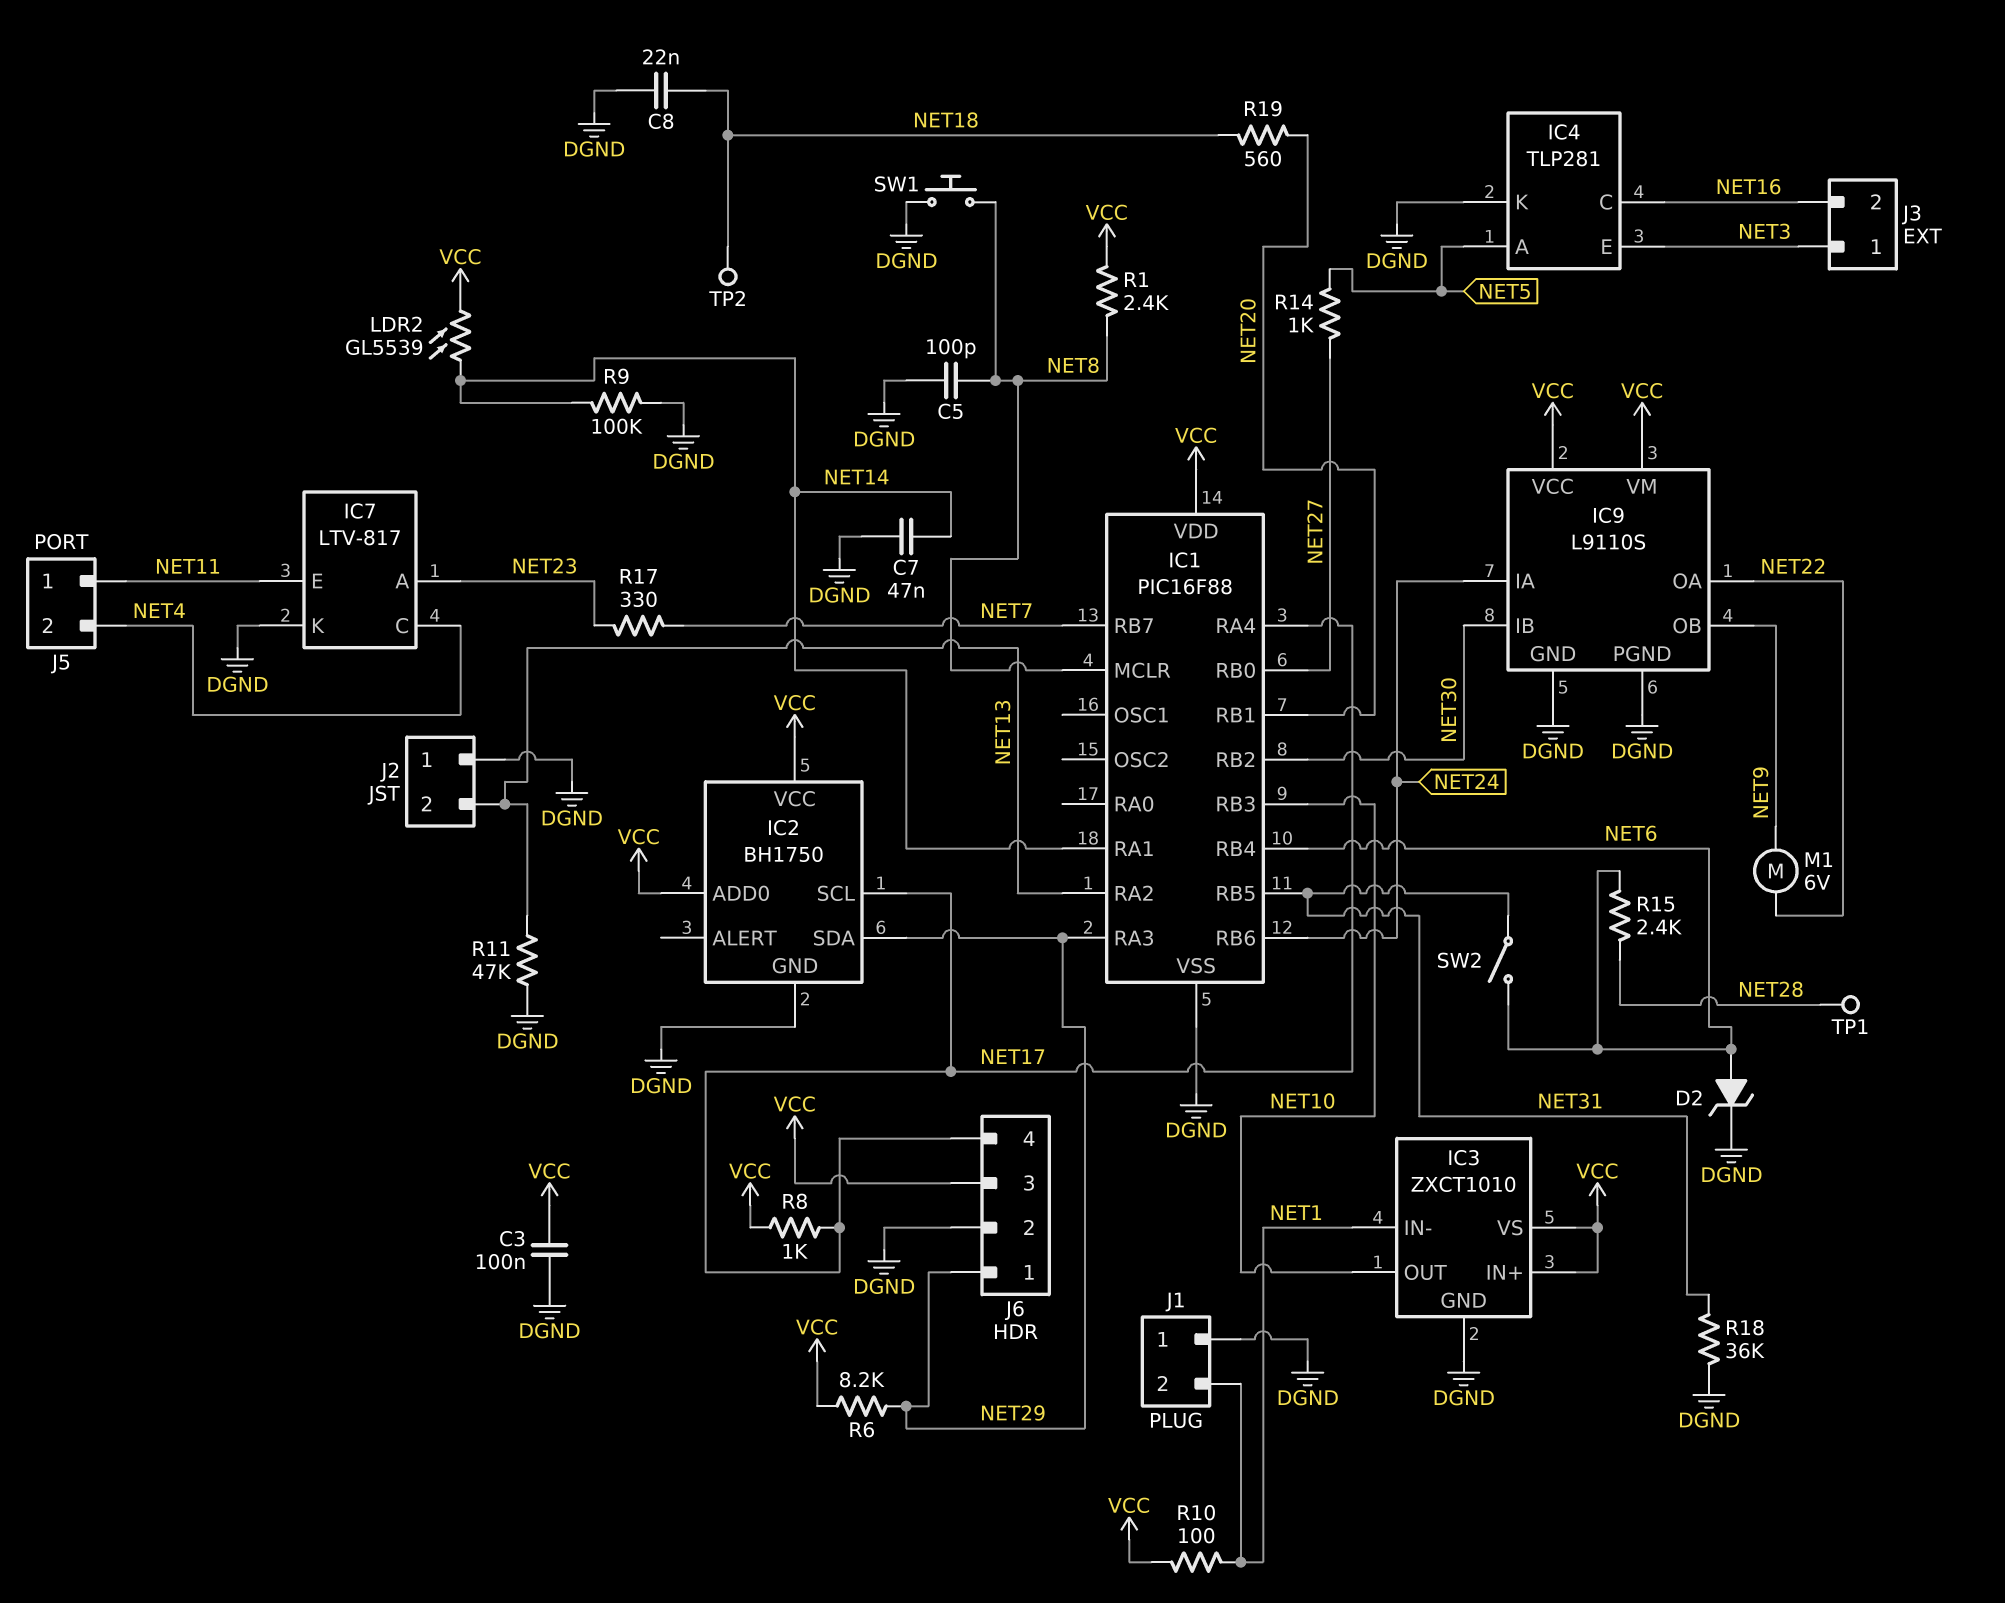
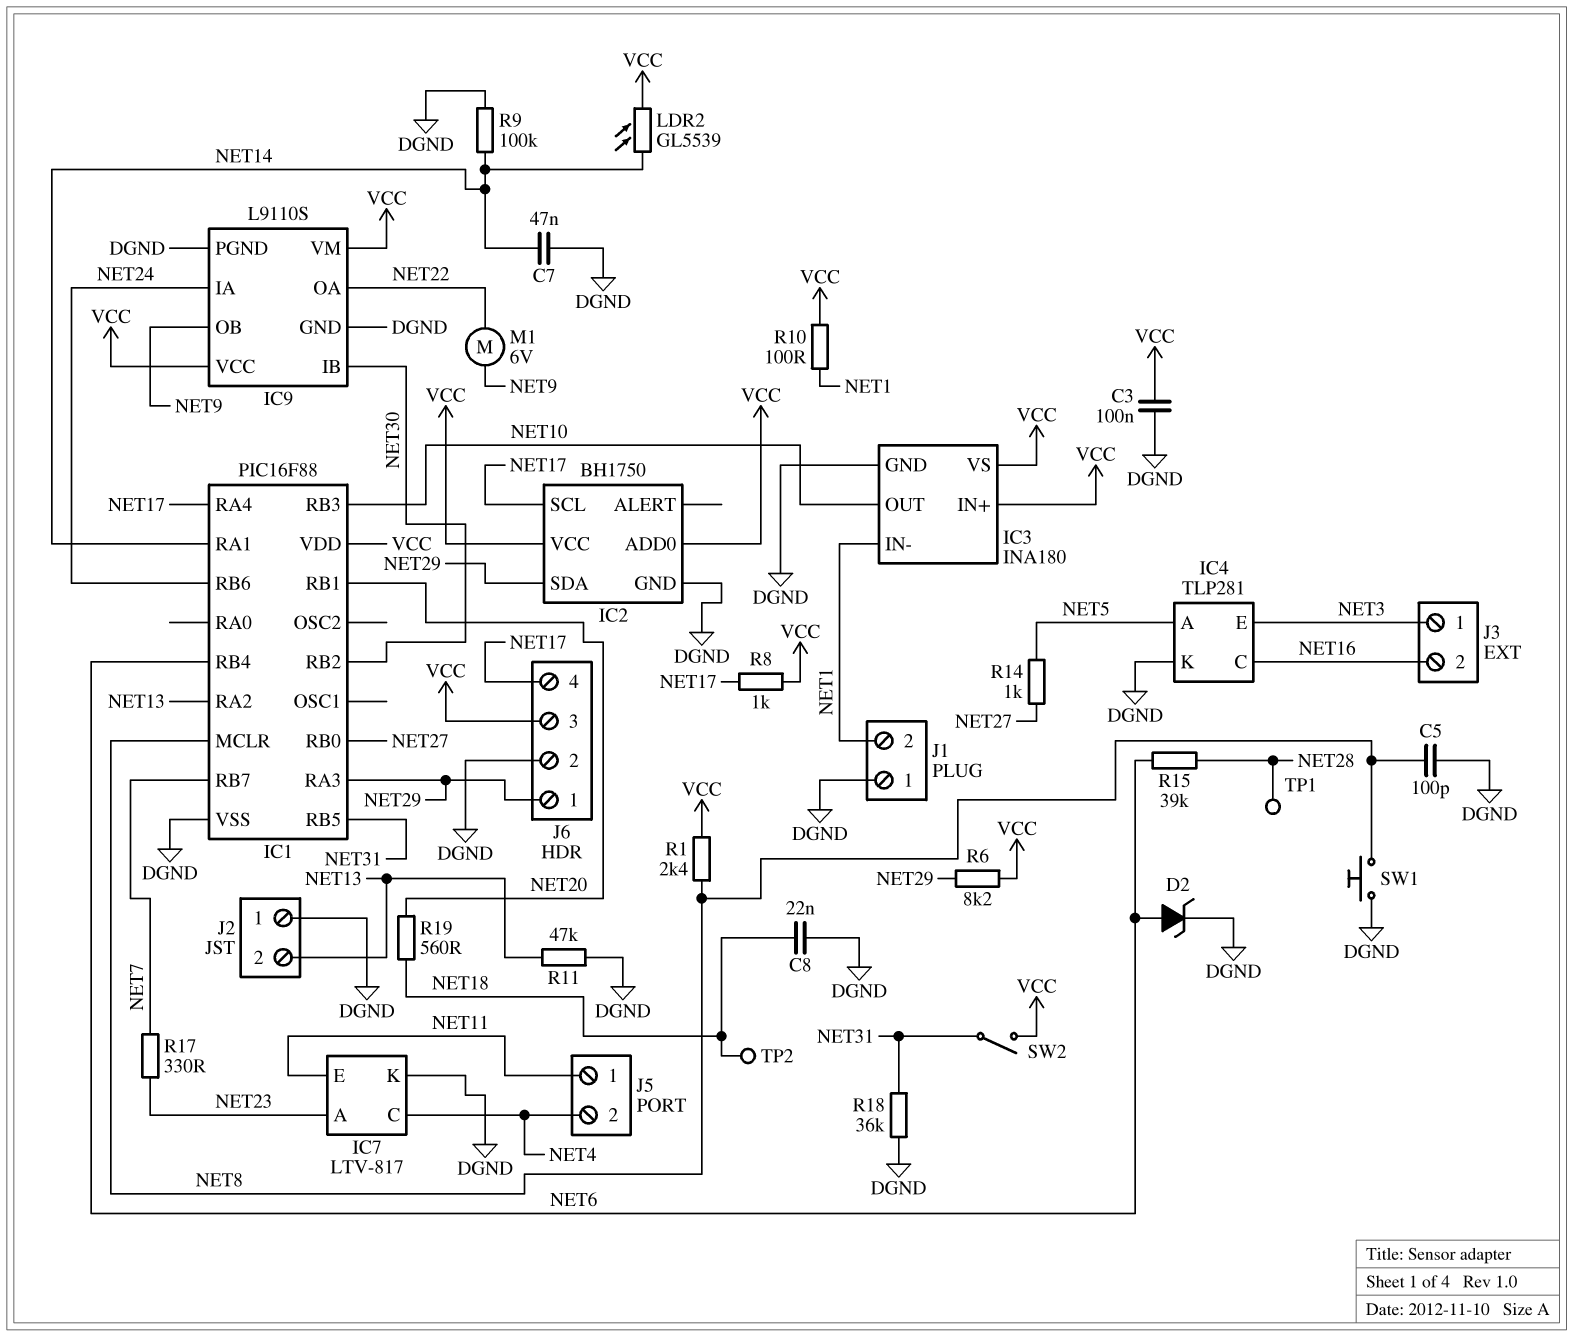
IC3: ZXCT1010 -> INA180
R15: 2.4k (NET6, NET28) -> 39k (NET6, NET28)
SW2: switch (NET6, NET31) -> switch (NET31, VCC)

